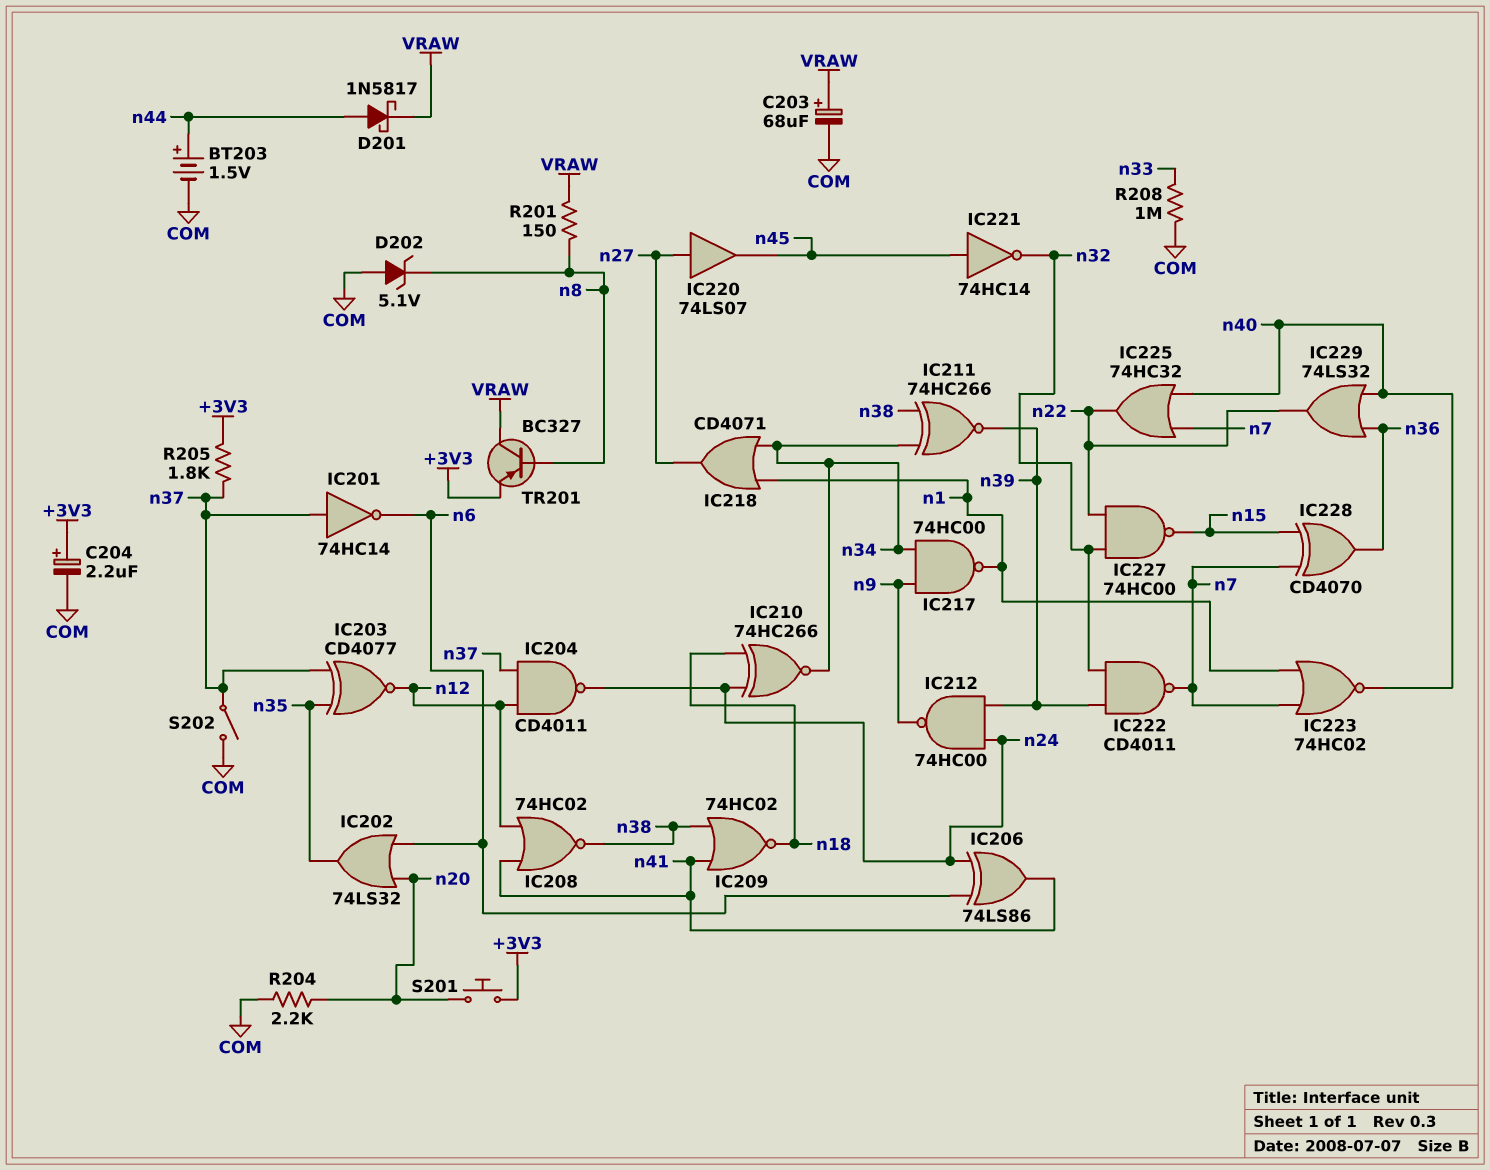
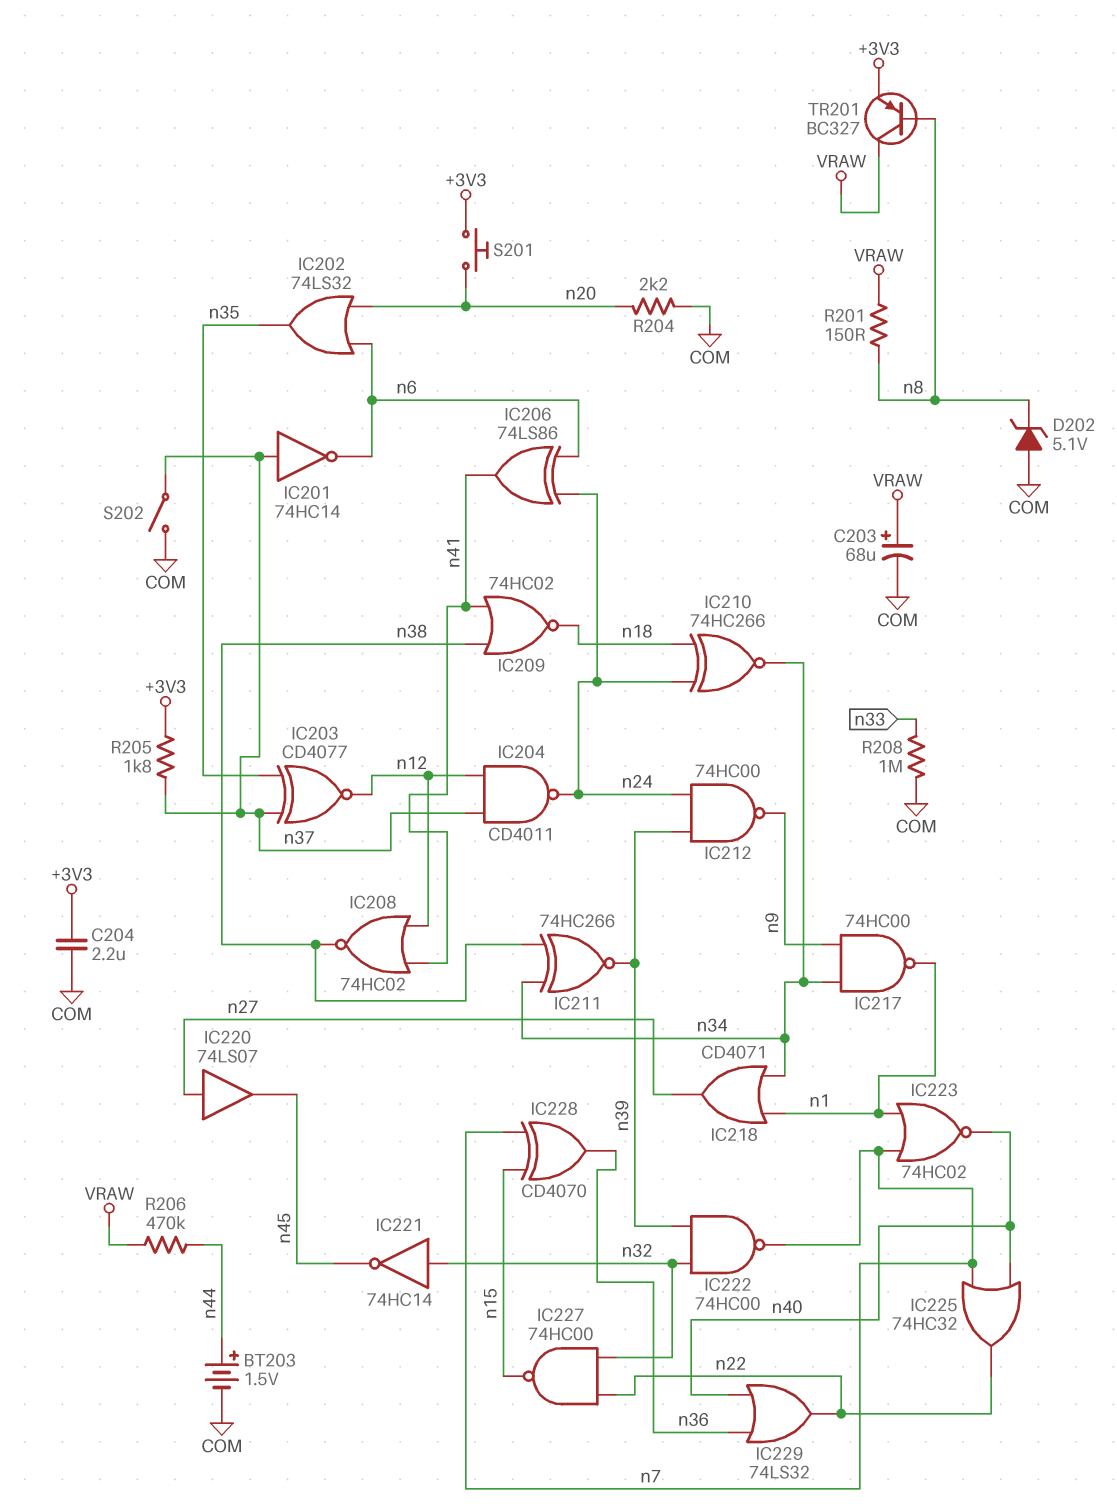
C204: 2.2uF (plus +3V3, minus COM) -> 2.2uF (+3V3, COM)
D201: schottky 1N5817 (A n44, K VRAW) -> none
IC221: NOT 74HC14 (in n45, out n32) -> NOT 74HC14 (in n32, out n45)
IC222: NAND CD4011 (in n32, in n39, out n7) -> NAND 74HC00 (in n32, in n39, out n7)
R206: none -> 470k (VRAW, n44)

